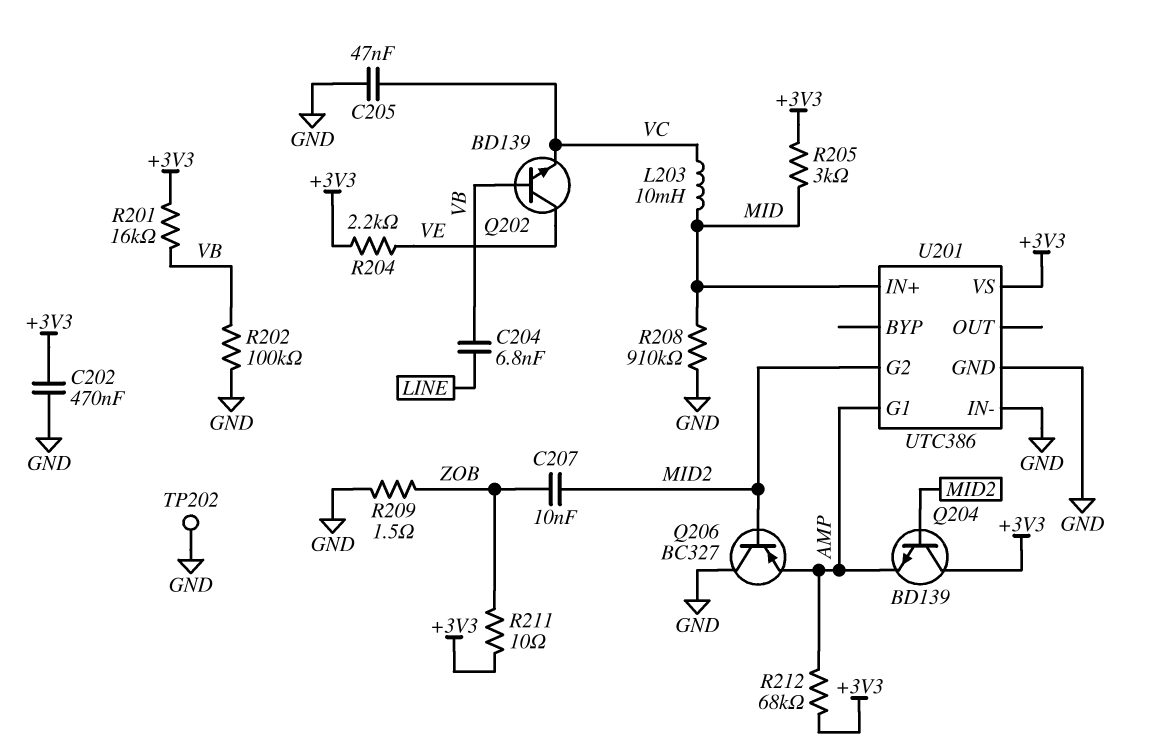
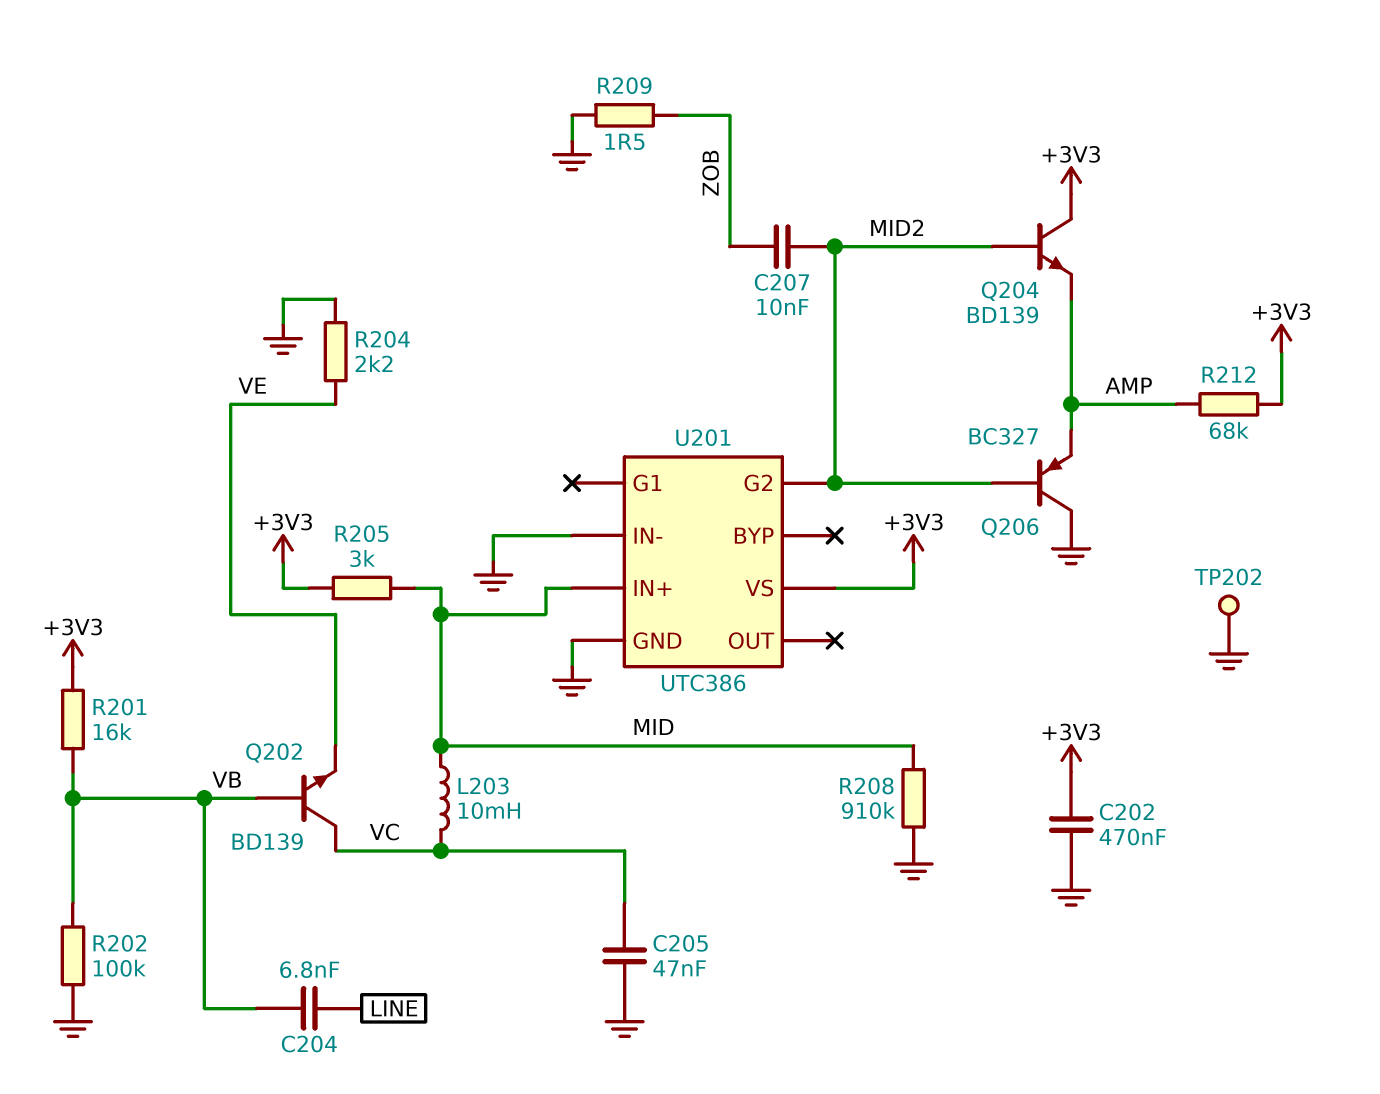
Q202: NPN BD139 (B VB, C VE, E VC) -> NPN BD139 (B VB, C VC, E VE)
R204: 2.2k (+3V3, VE) -> 2.2k (GND, VE)
R211: 10 (+3V3, ZOB) -> none
U201 pin G1: AMP -> none

